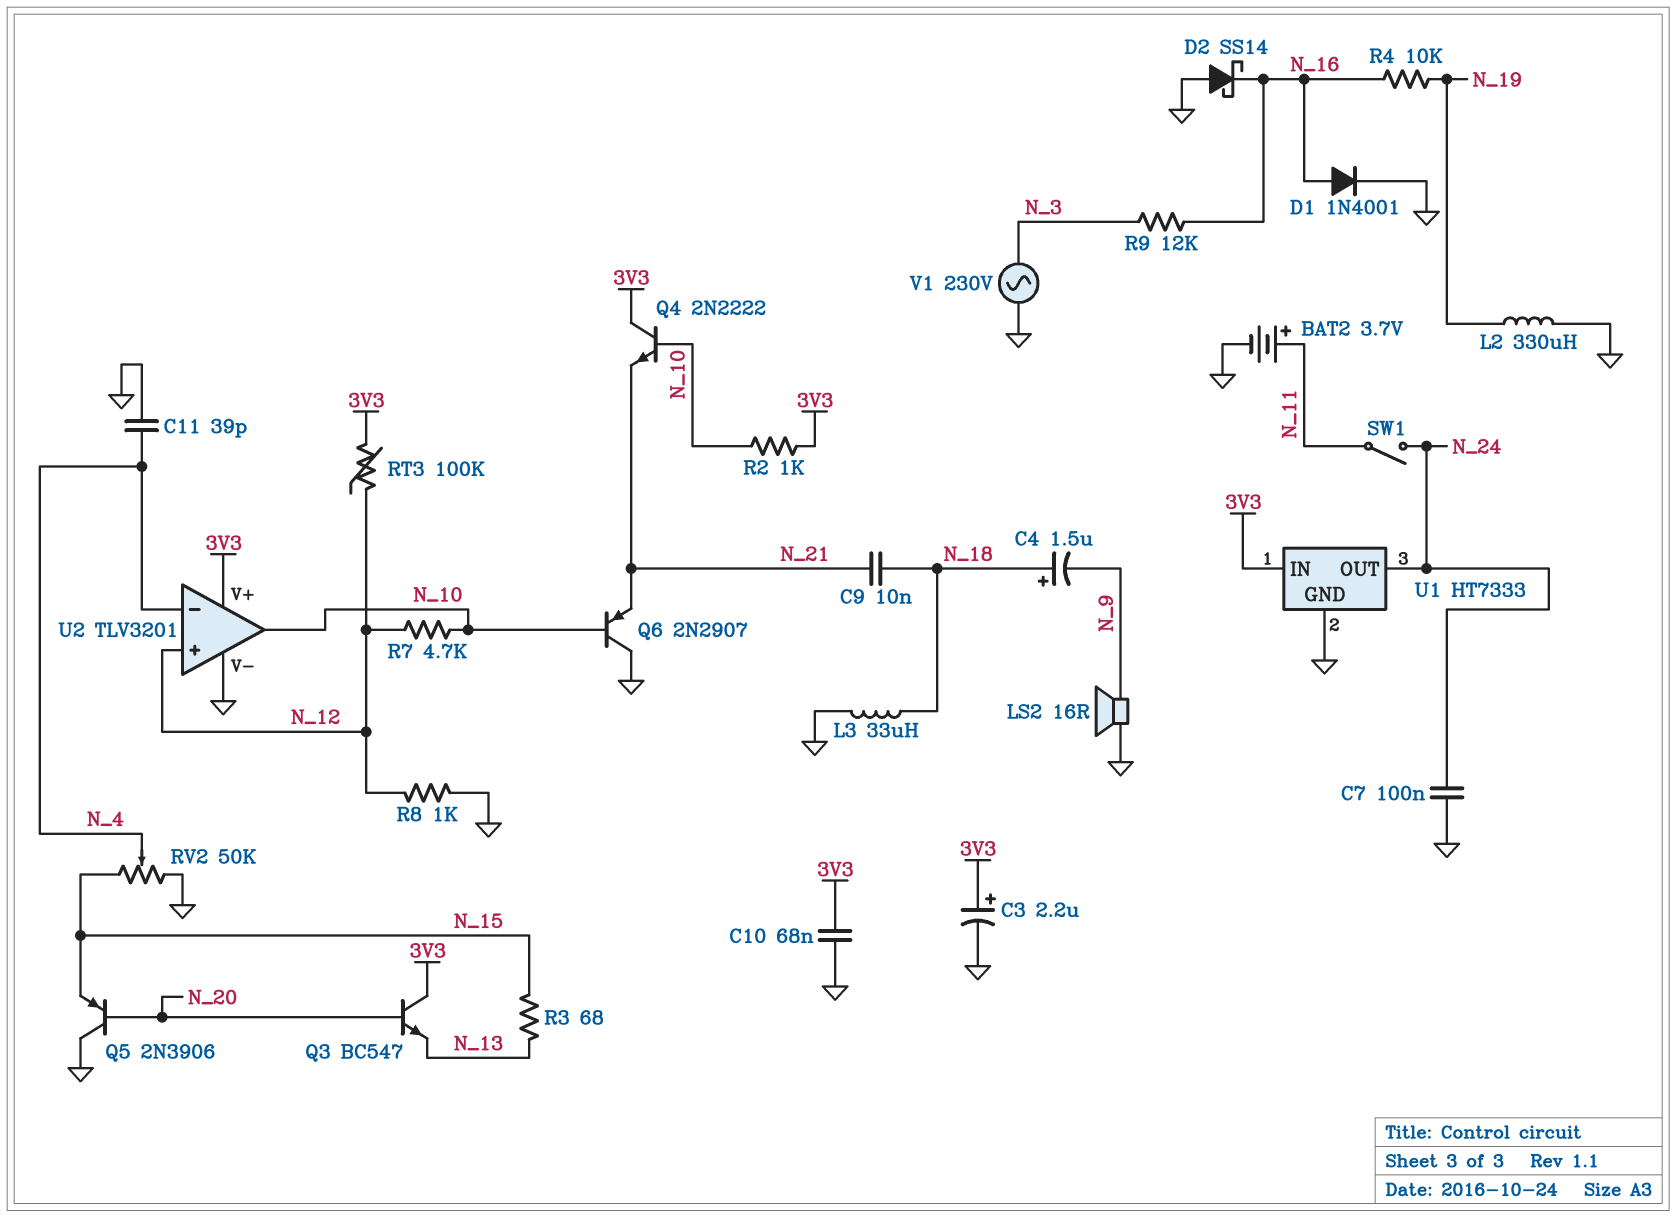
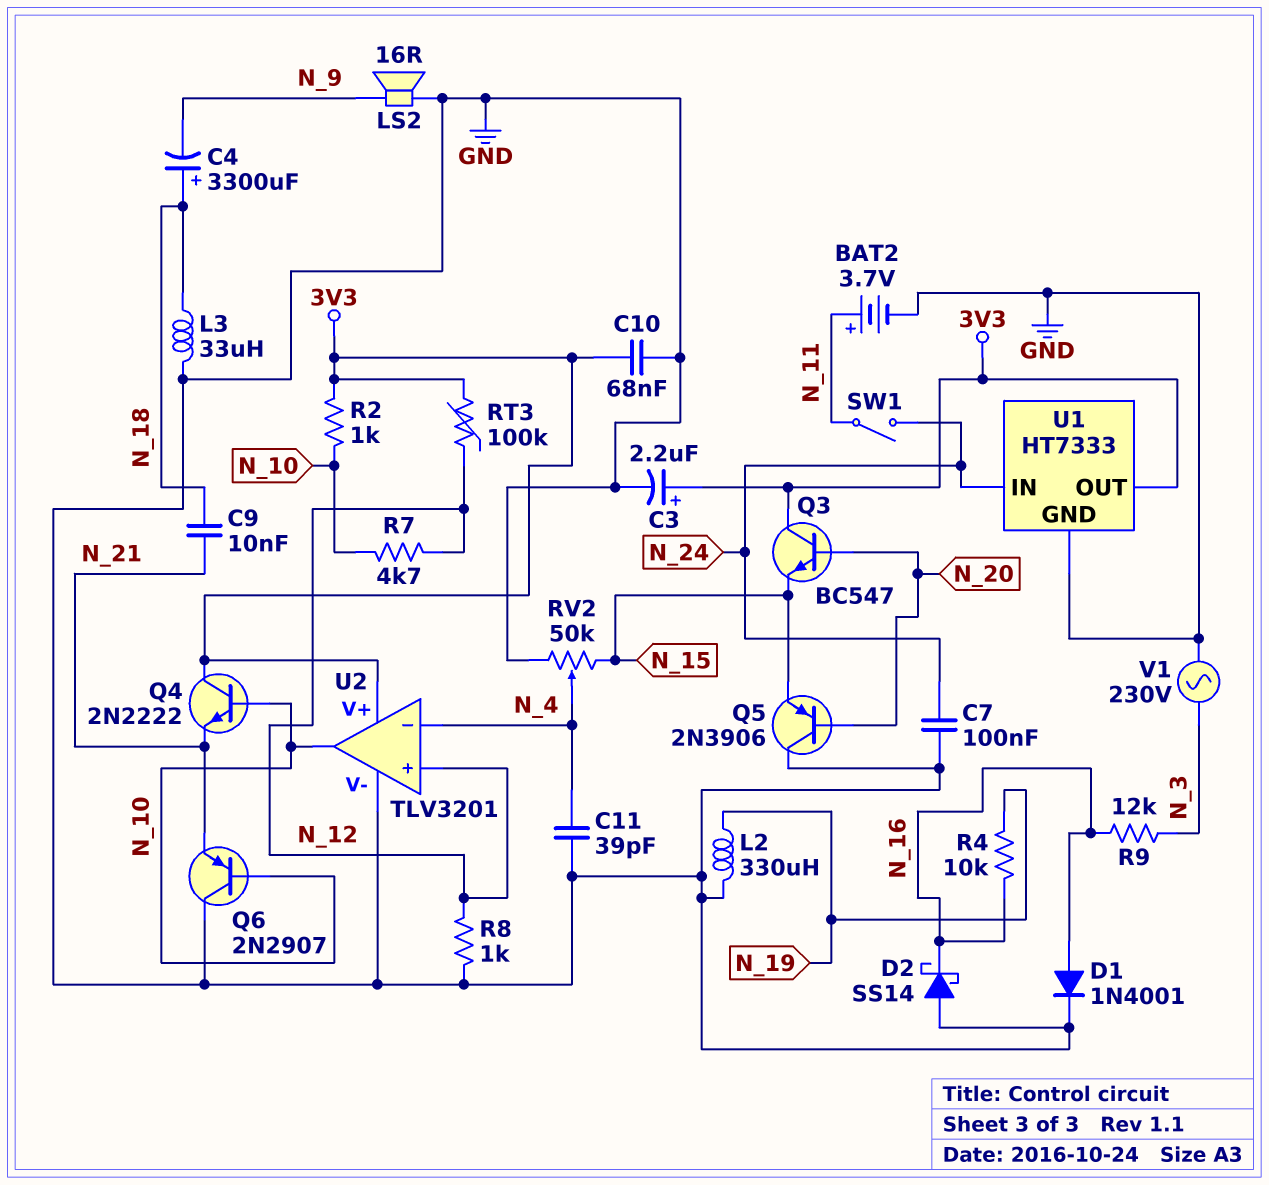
C4: 1.5uF (plus N_18, minus N_9) -> 3300uF (plus N_18, minus N_9)
Q3: NPN BC547 (B N_20, C 3V3, E N_13) -> NPN BC547 (B N_20, C 3V3, E N_15)
R3: 68 (N_13, N_15) -> none
U1 pin IN: 3V3 -> N_24
U1 pin OUT: N_24 -> 3V3

